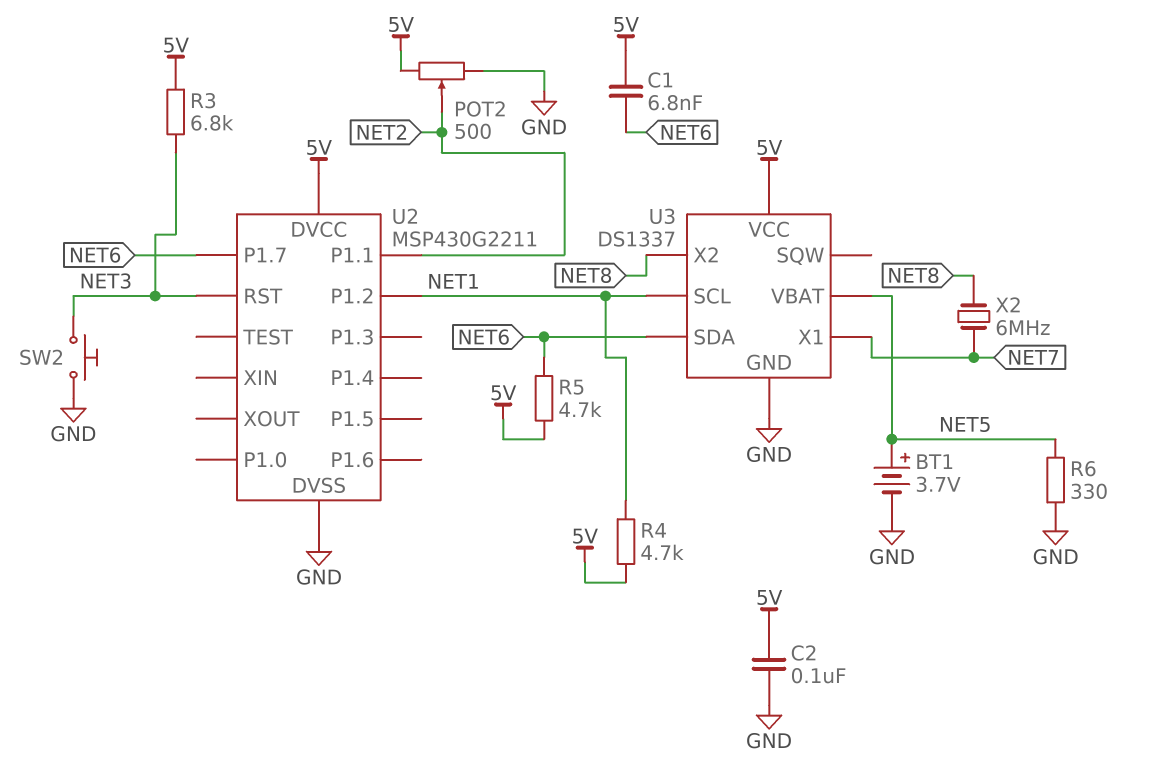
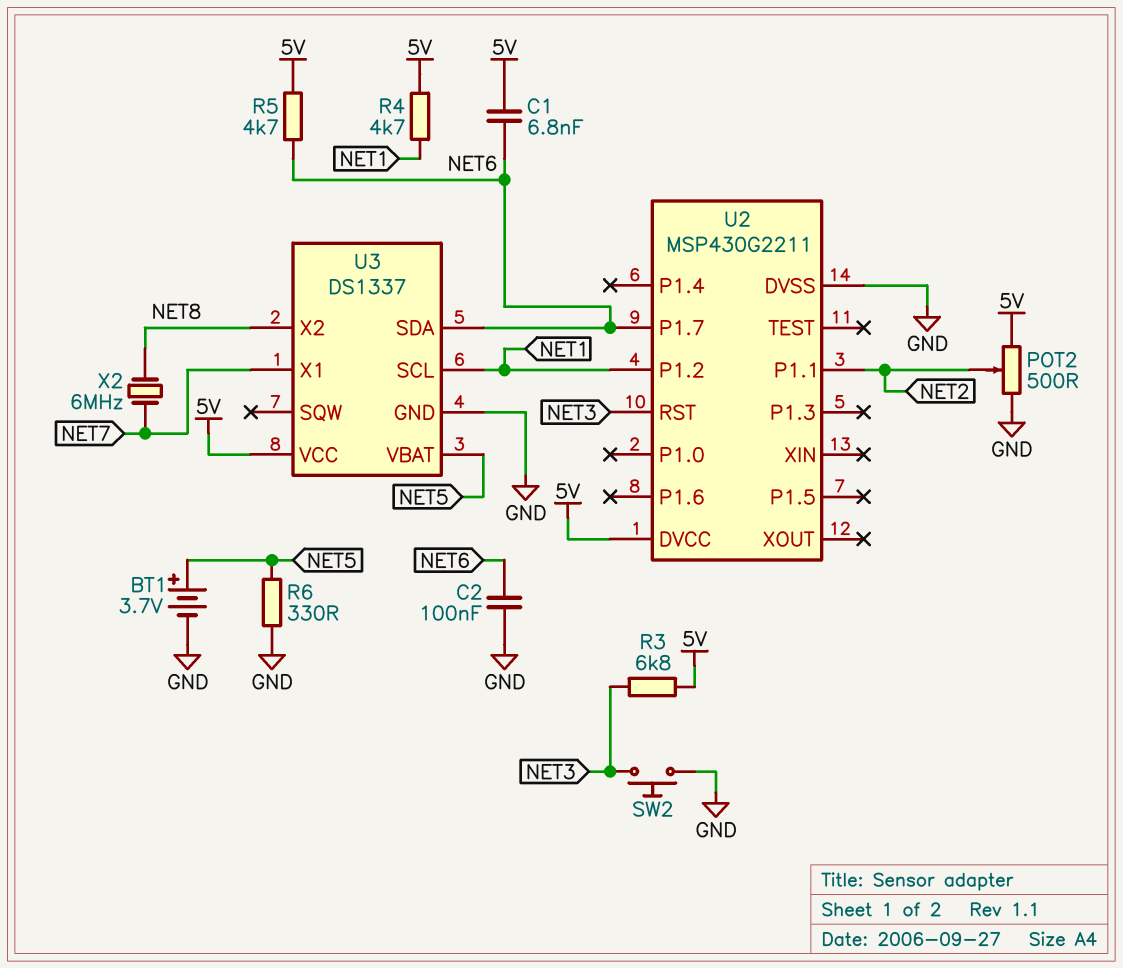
C2: 100nF (5V, GND) -> 100nF (GND, NET6)

